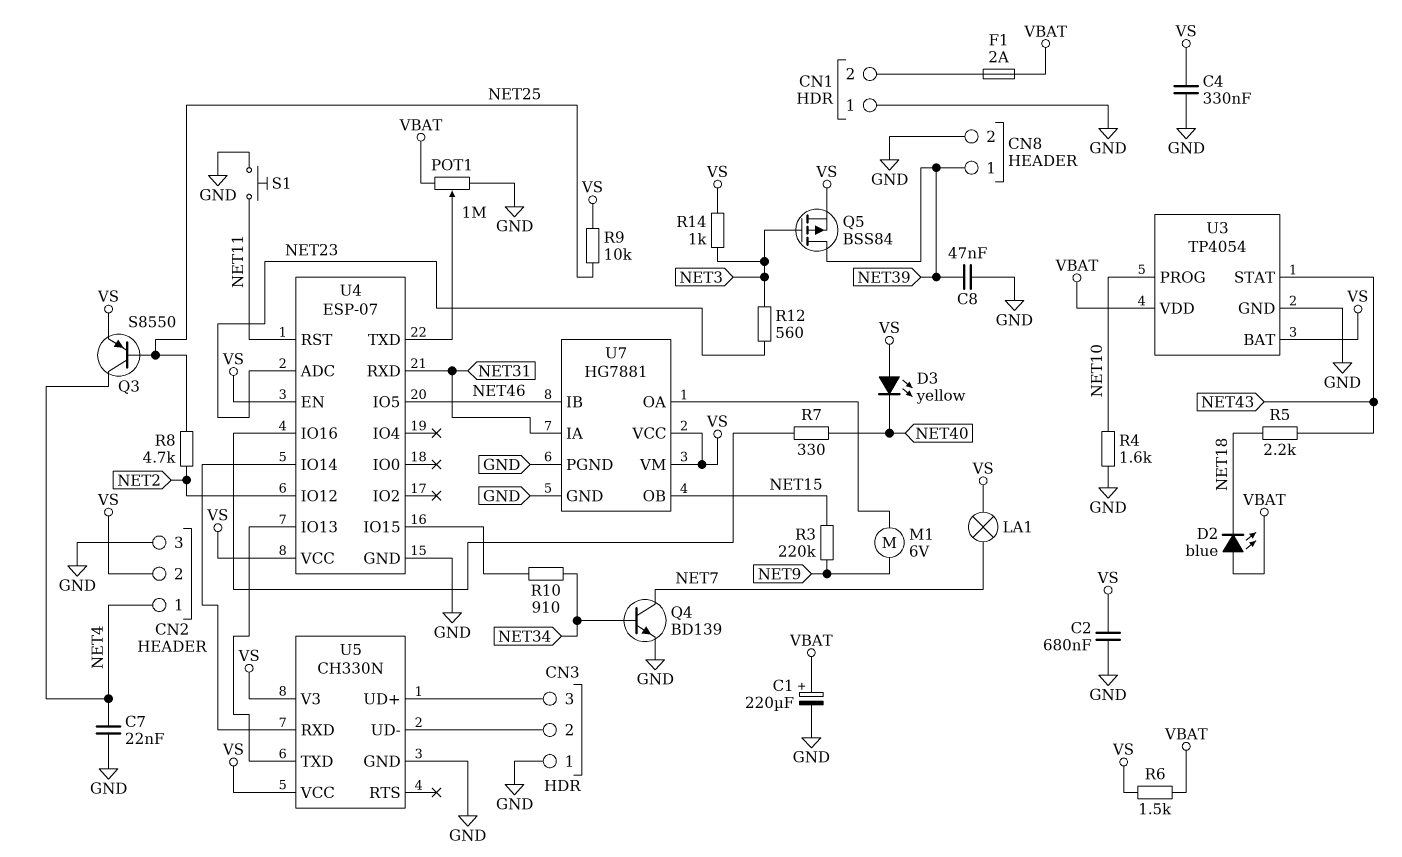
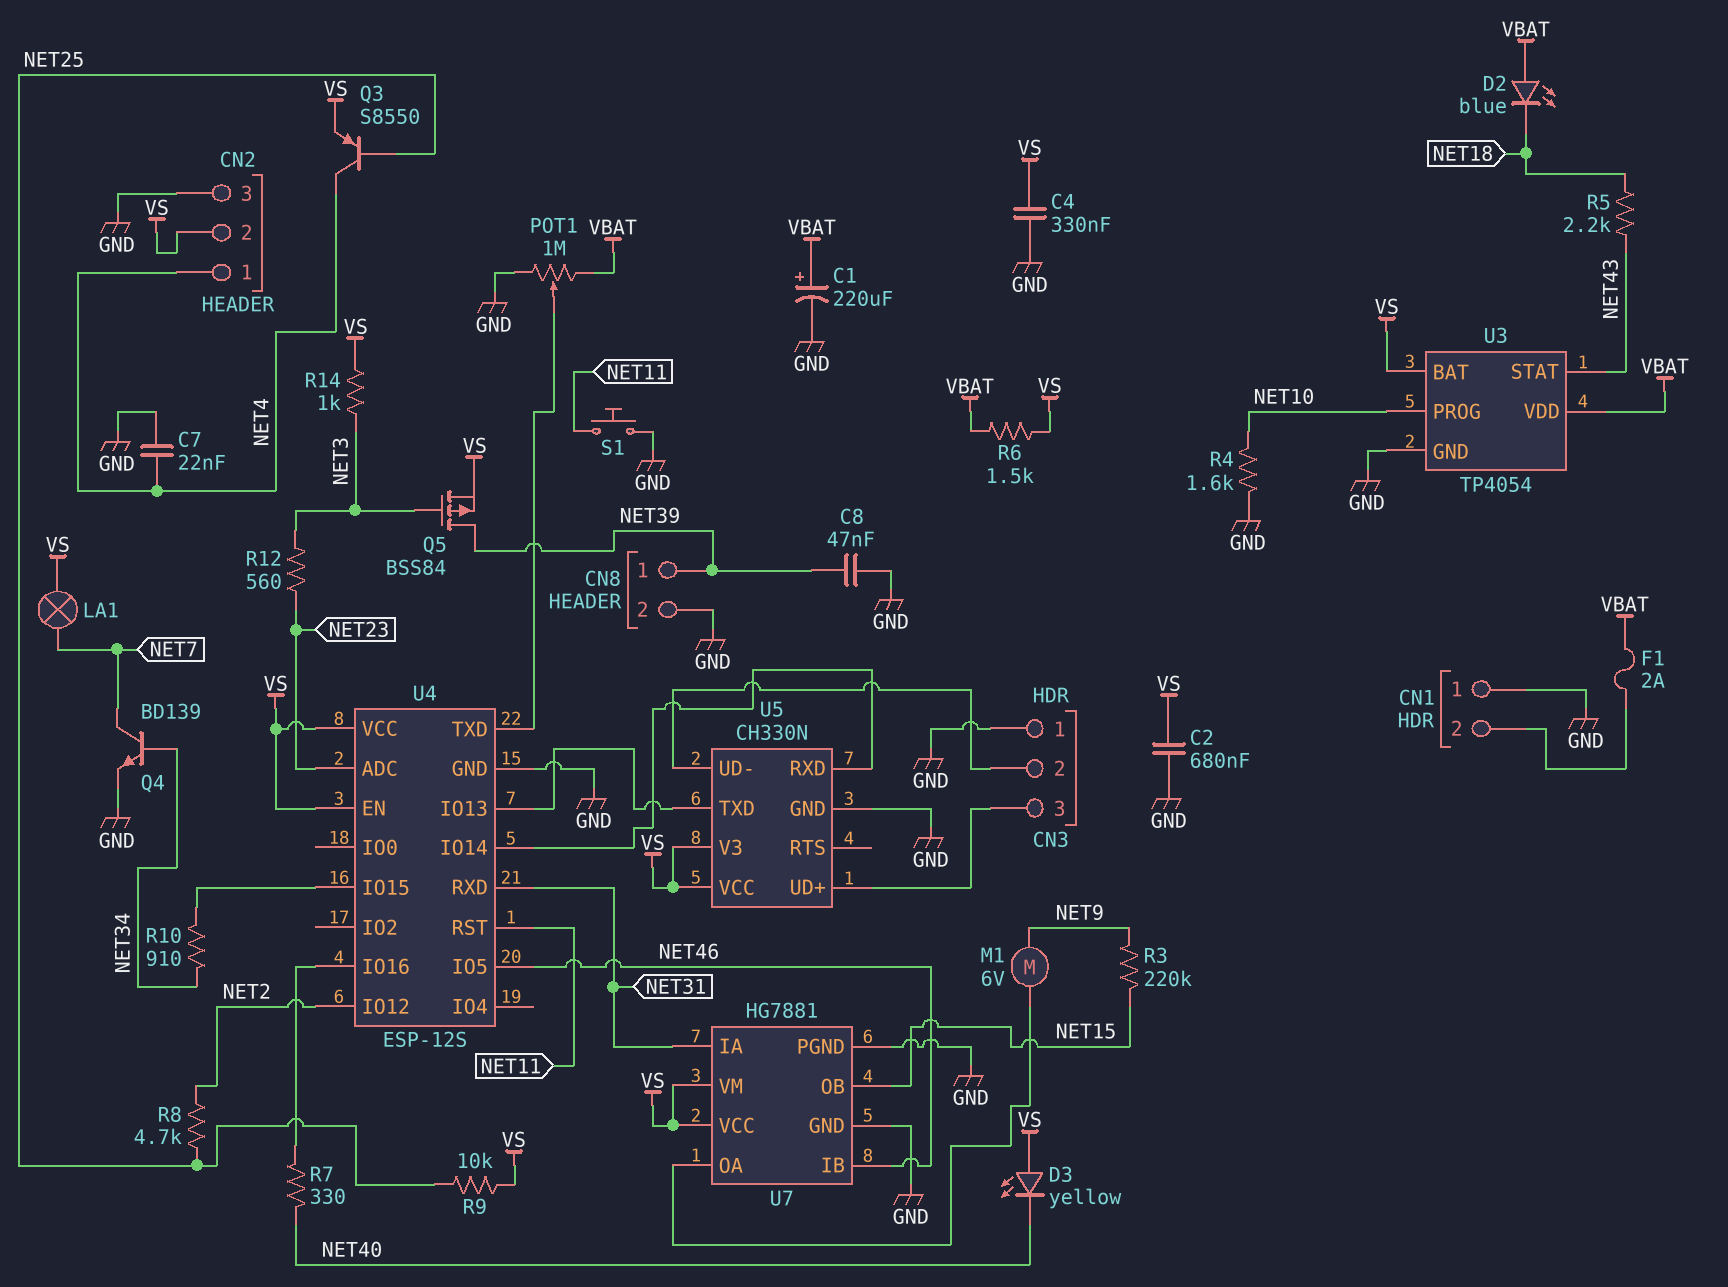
U4: ESP-07 -> ESP-12S

